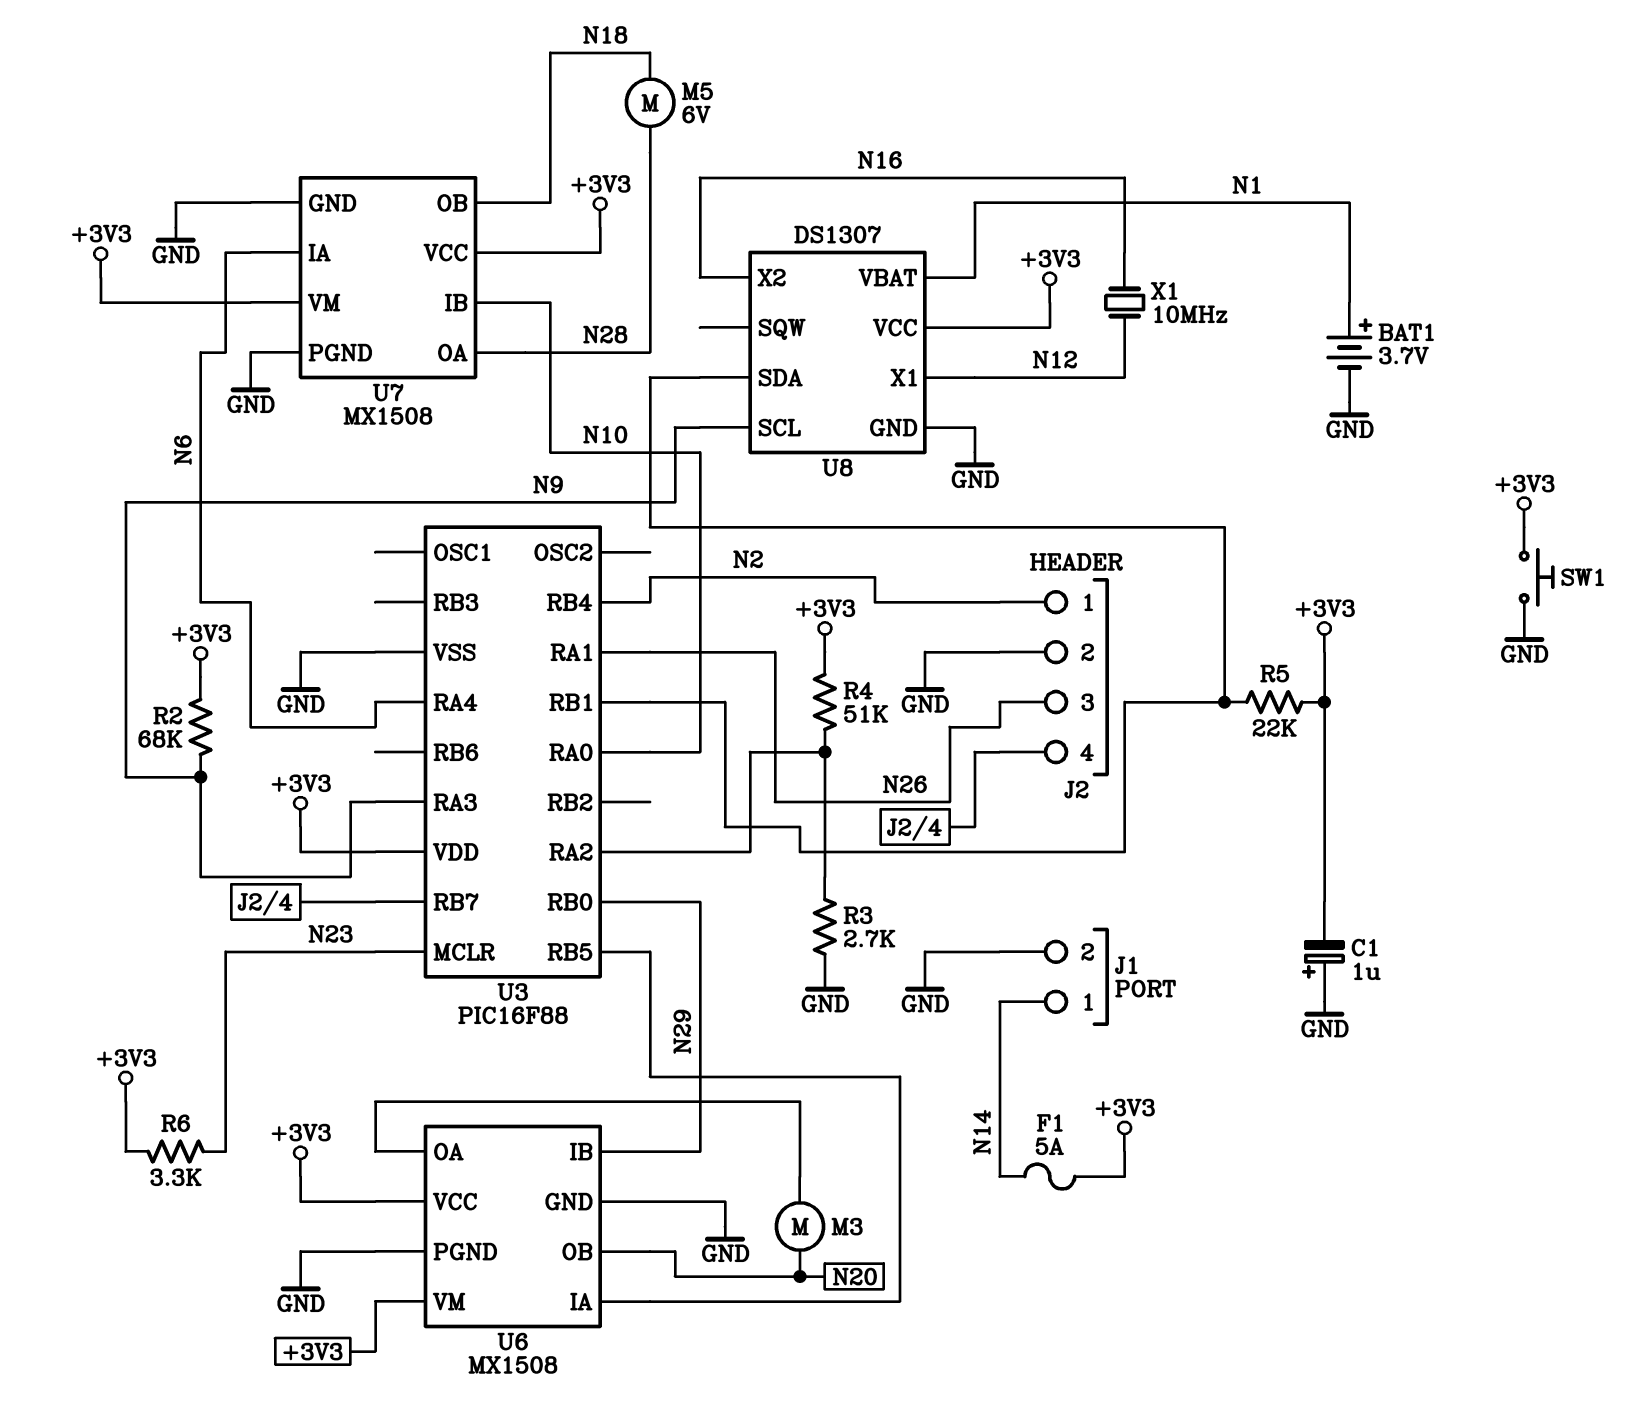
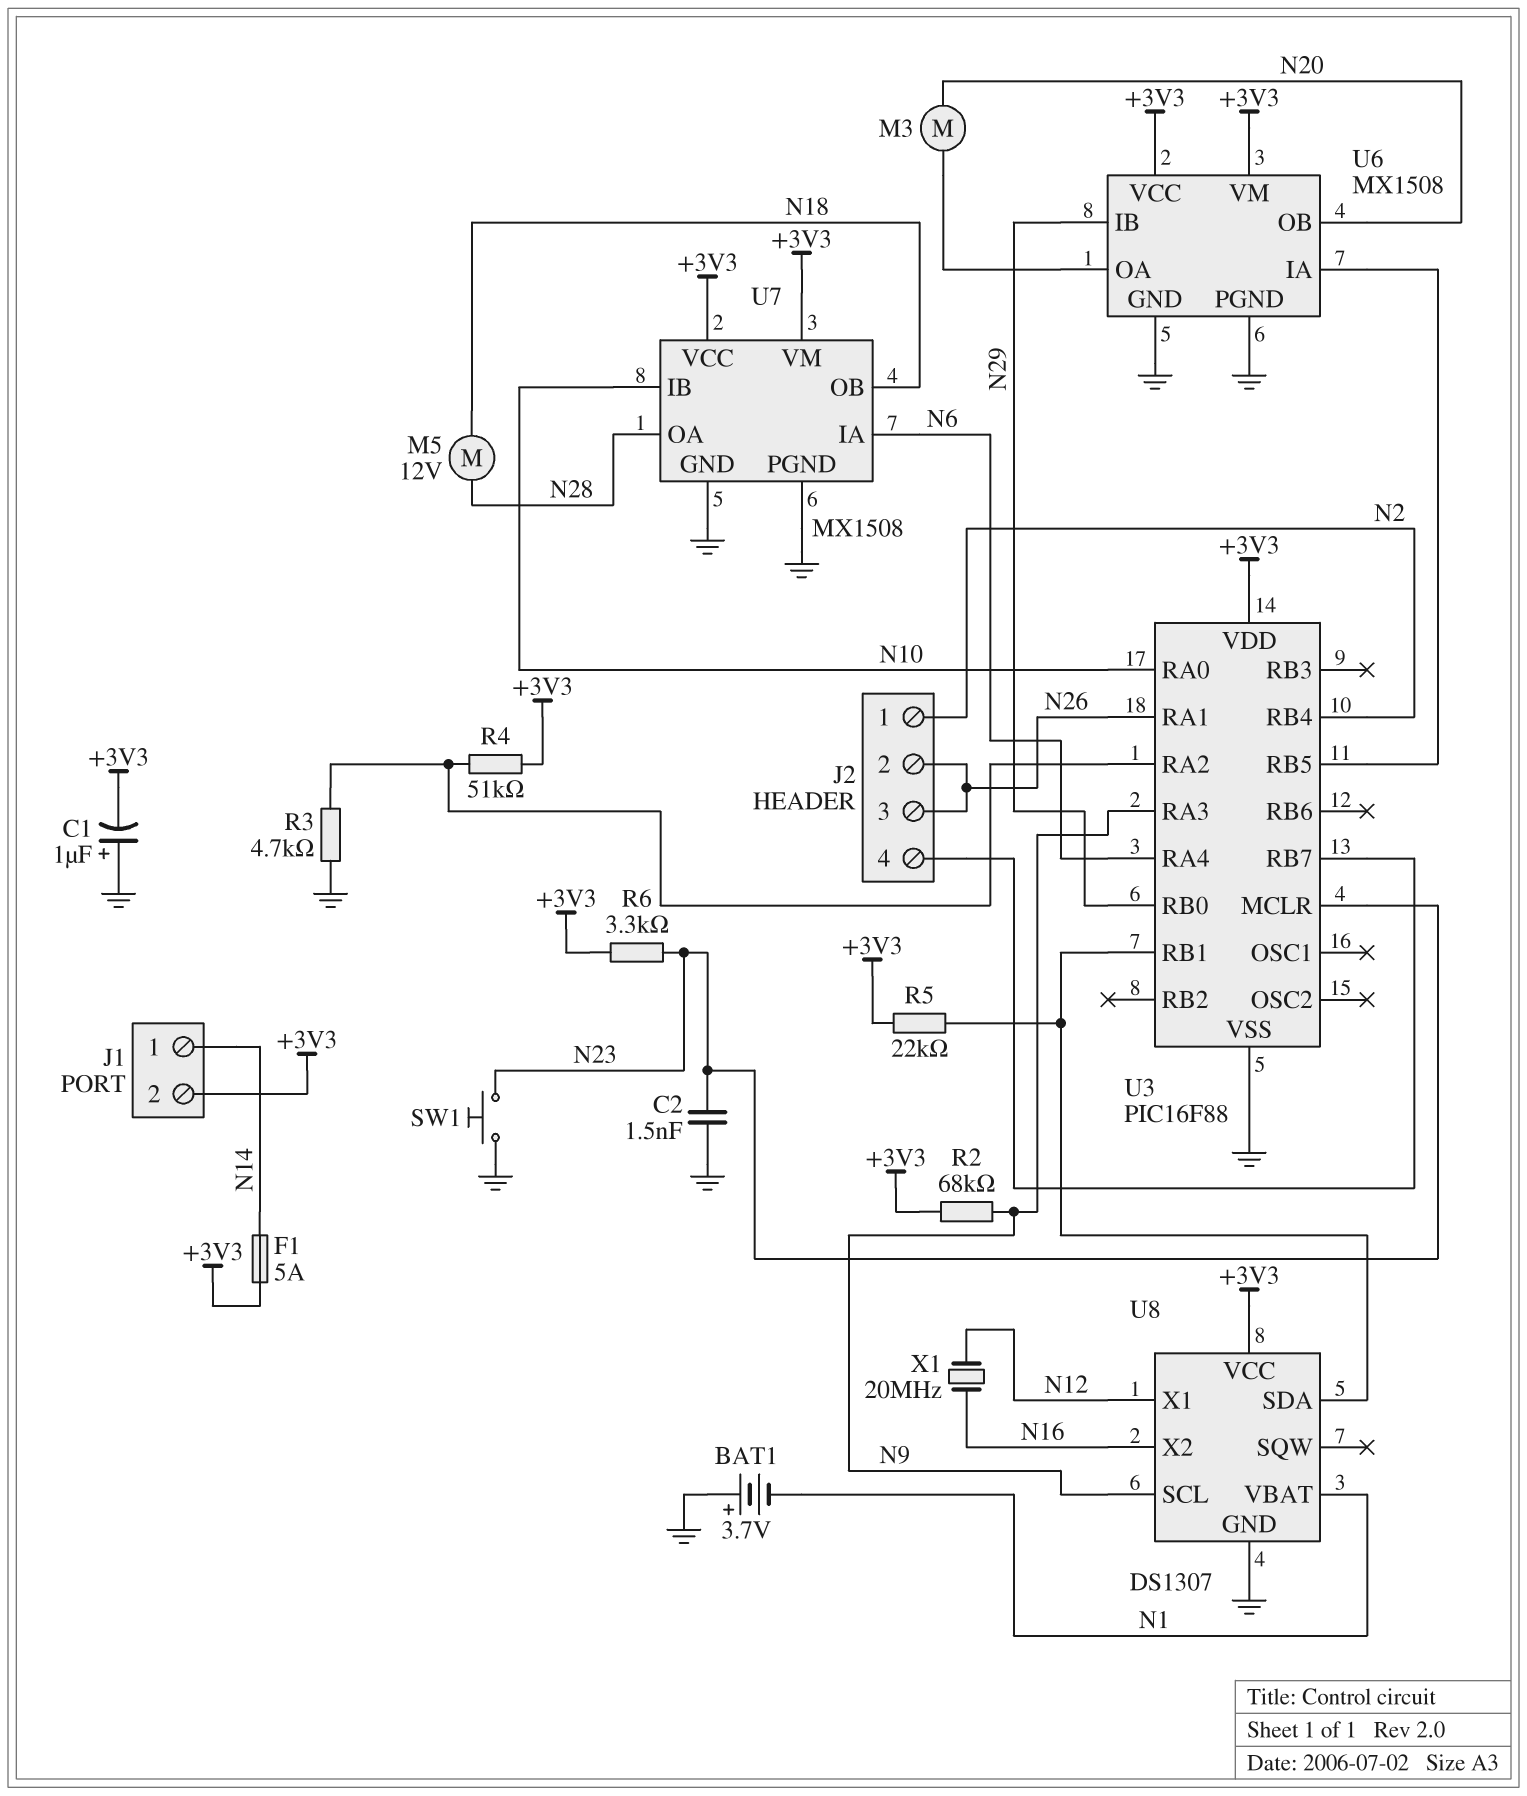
BAT1: 3.7V (plus N1, minus GND) -> 3.7V (plus GND, minus N1)
C2: none -> 1.5nF (GND, N23)
J1 pin 2: GND -> +3V3
J2 pin 2: GND -> N26
M5: motor 6V (N18, N28) -> motor 12V (N18, N28)
R3: 2.7k (GND, U3/RA2) -> 4.7k (GND, U3/RA2)
SW1: button (+3V3, GND) -> button (GND, N23)
X1: 10MHz (N12, N16) -> 20MHz (N12, N16)

